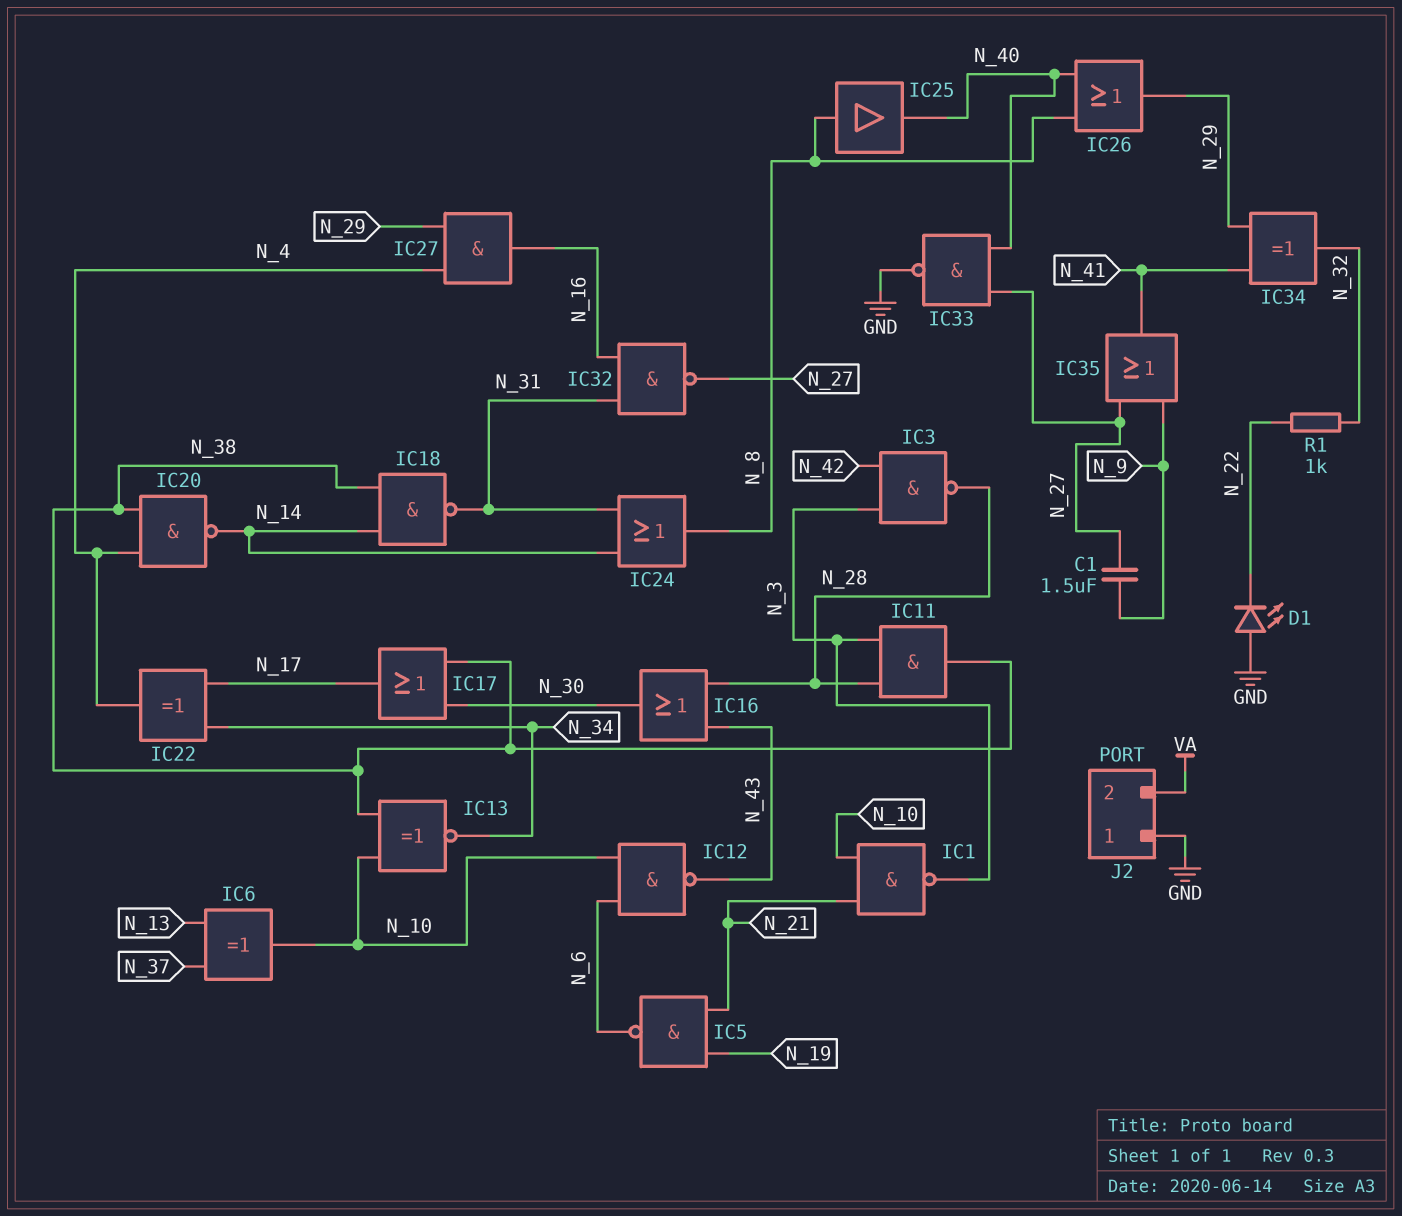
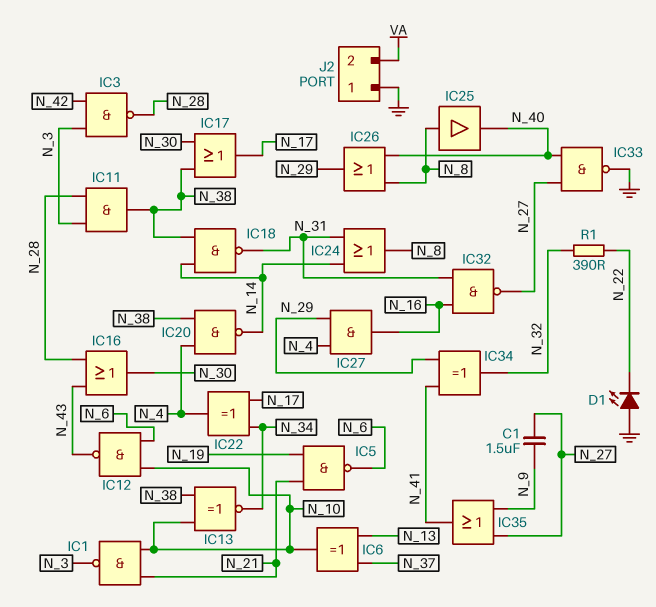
R1: 1k (N_22, N_32) -> 390 (N_22, N_32)

